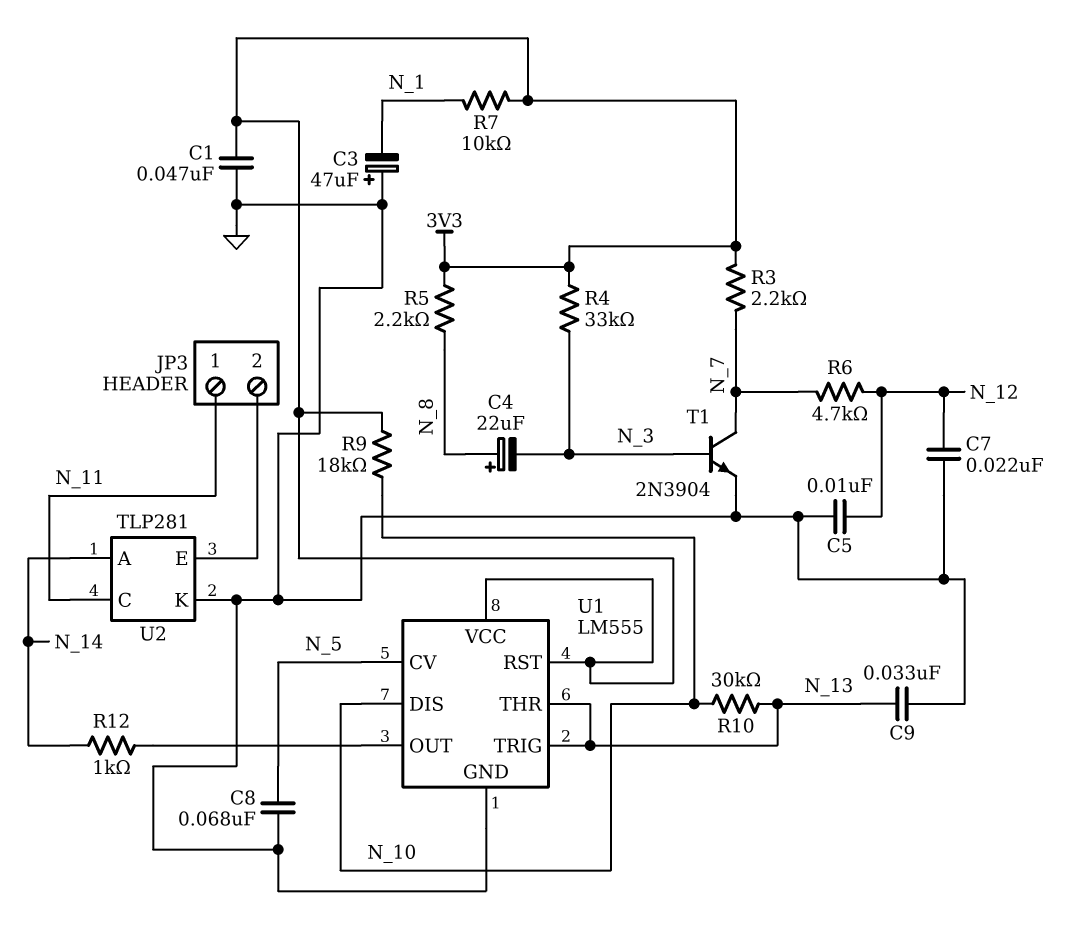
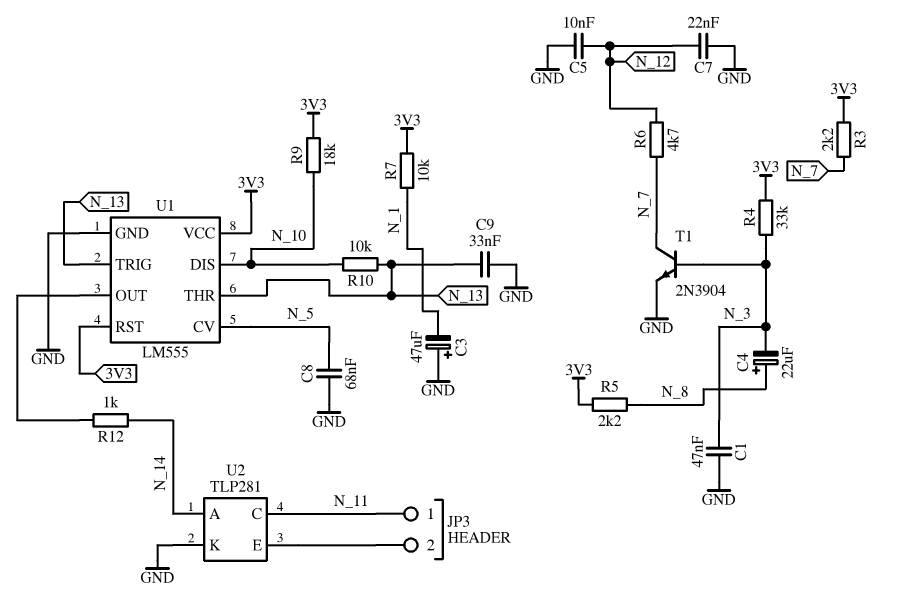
C1: 47nF (3V3, GND) -> 47nF (GND, N_3)
R10: 30k (N_10, N_13) -> 10k (N_10, N_13)

